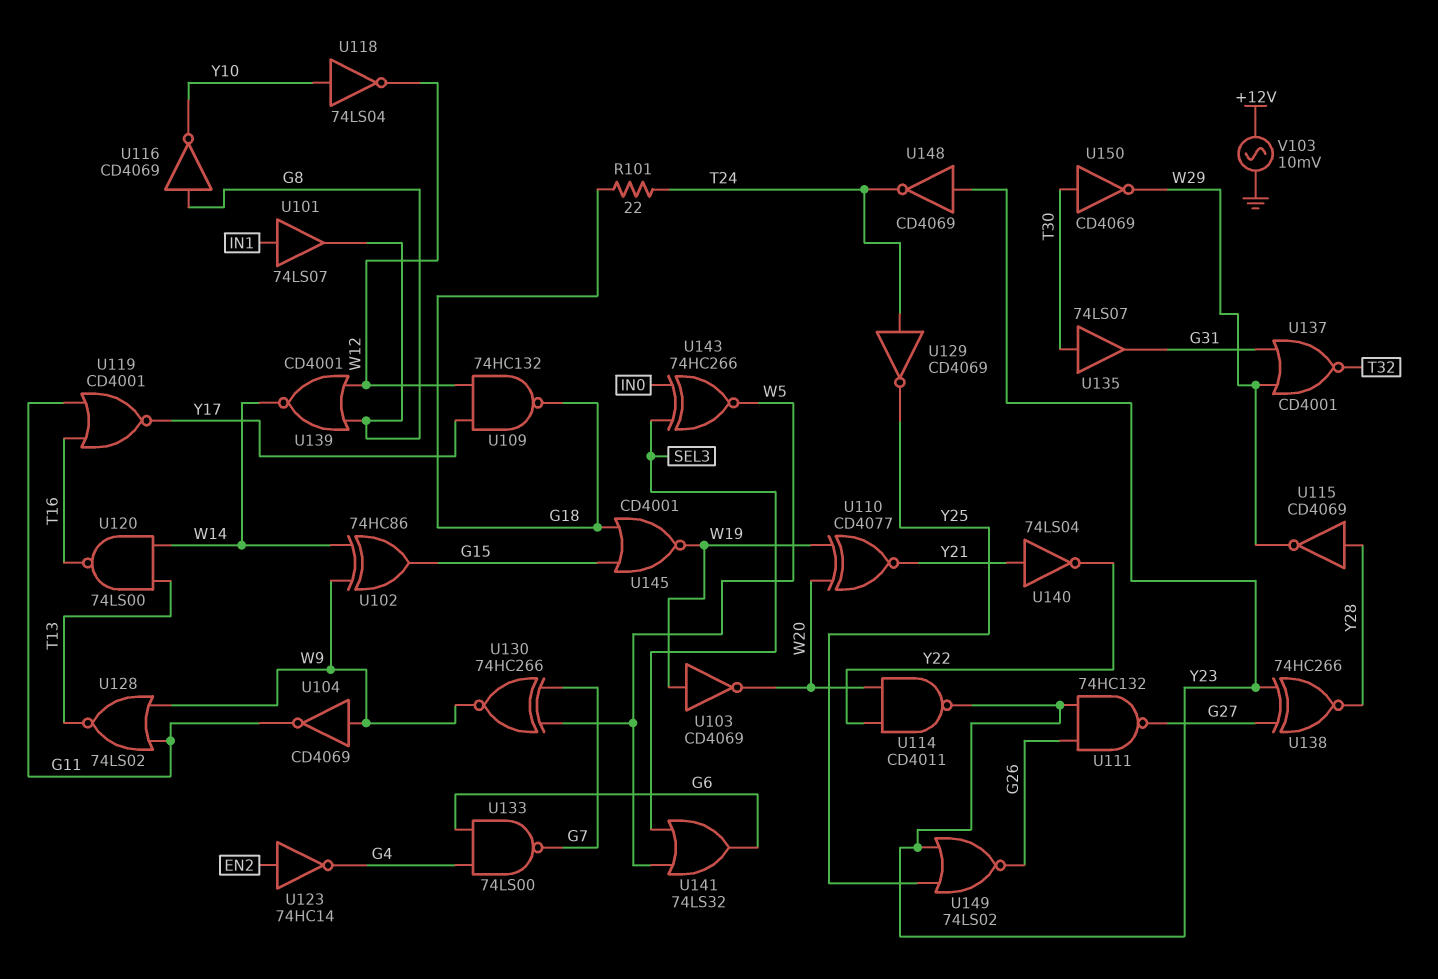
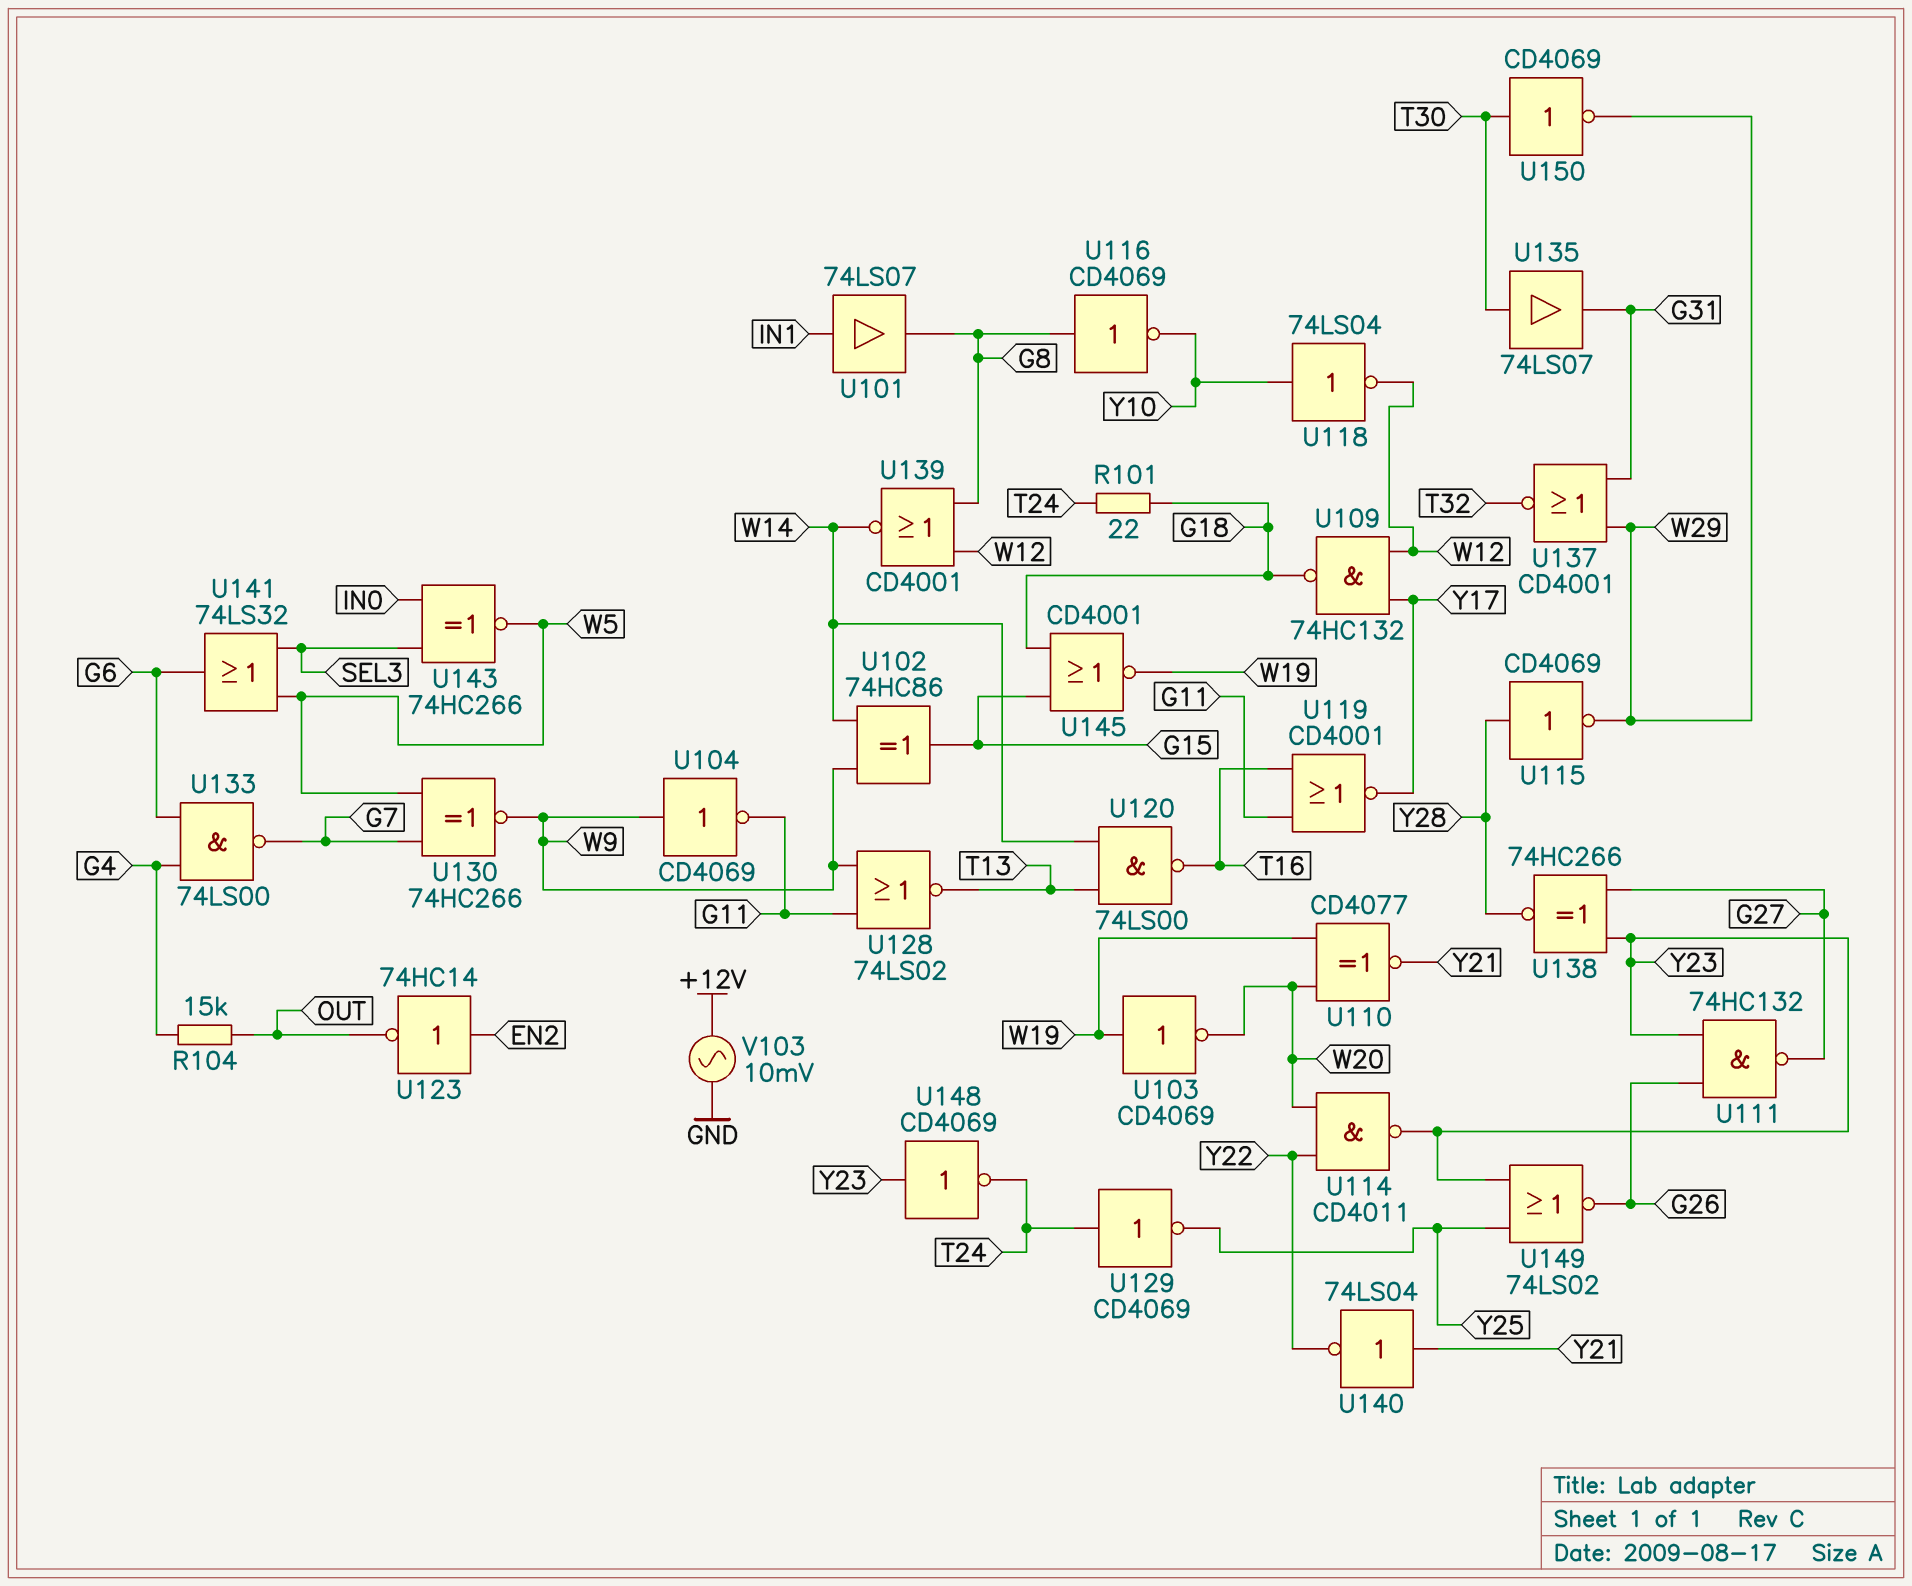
R104: none -> 15k (G4, OUT)
U123: NOT 74HC14 (in EN2, out G4) -> NOT 74HC14 (in EN2, out OUT)

